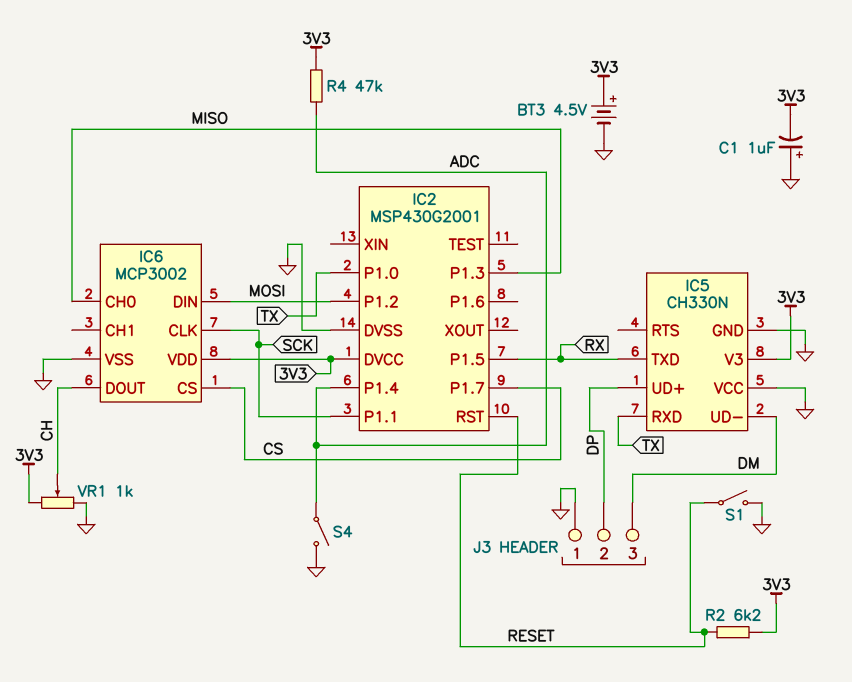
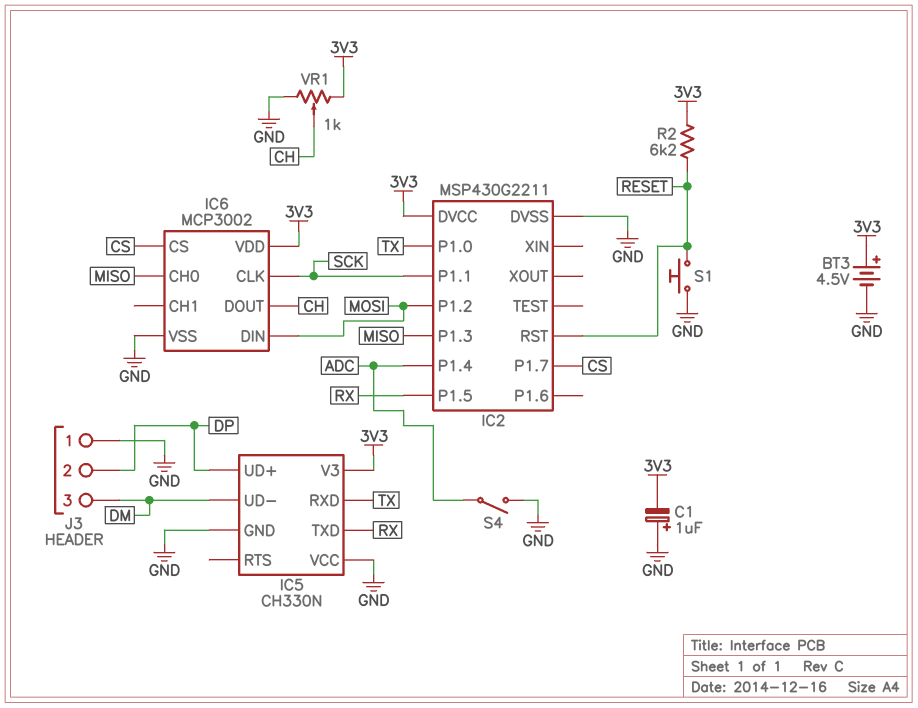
IC2: MSP430G2001 -> MSP430G2211
R4: 47k (3V3, ADC) -> none
S1: switch (GND, RESET) -> button (GND, RESET)

